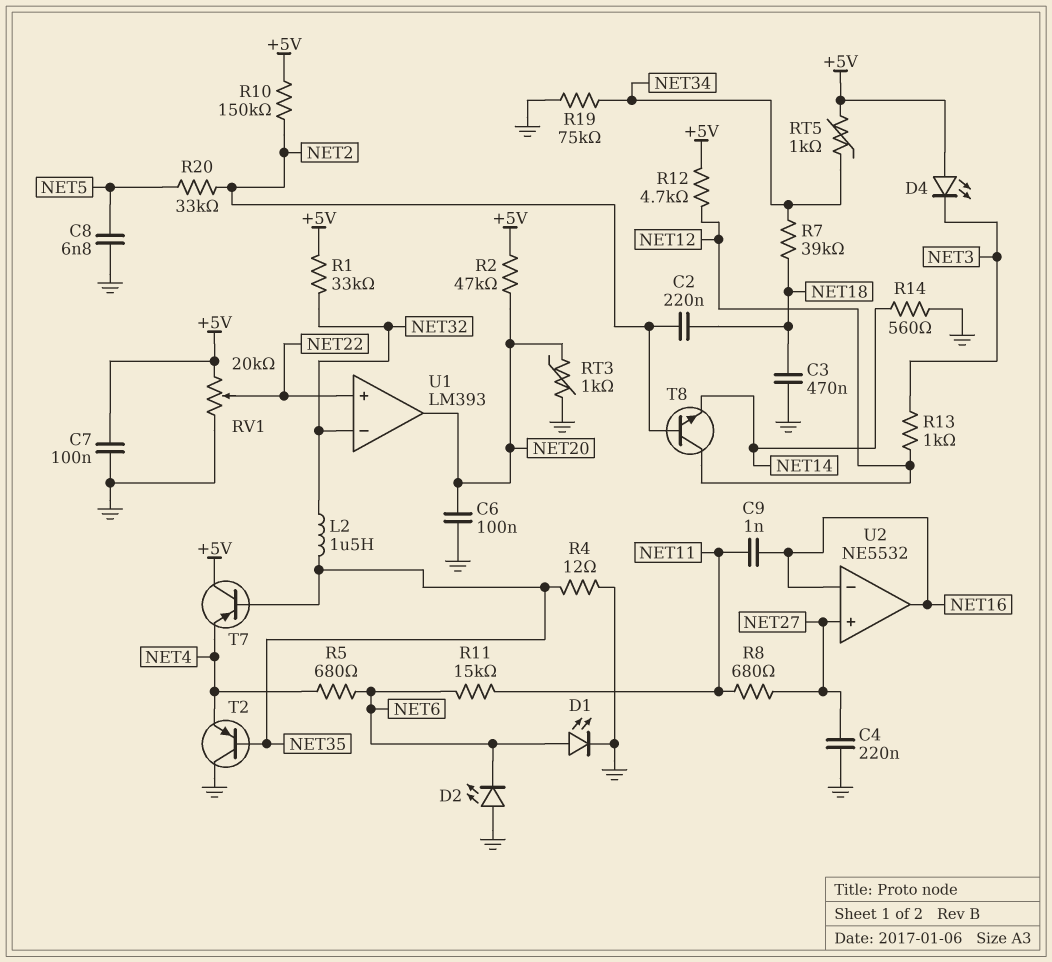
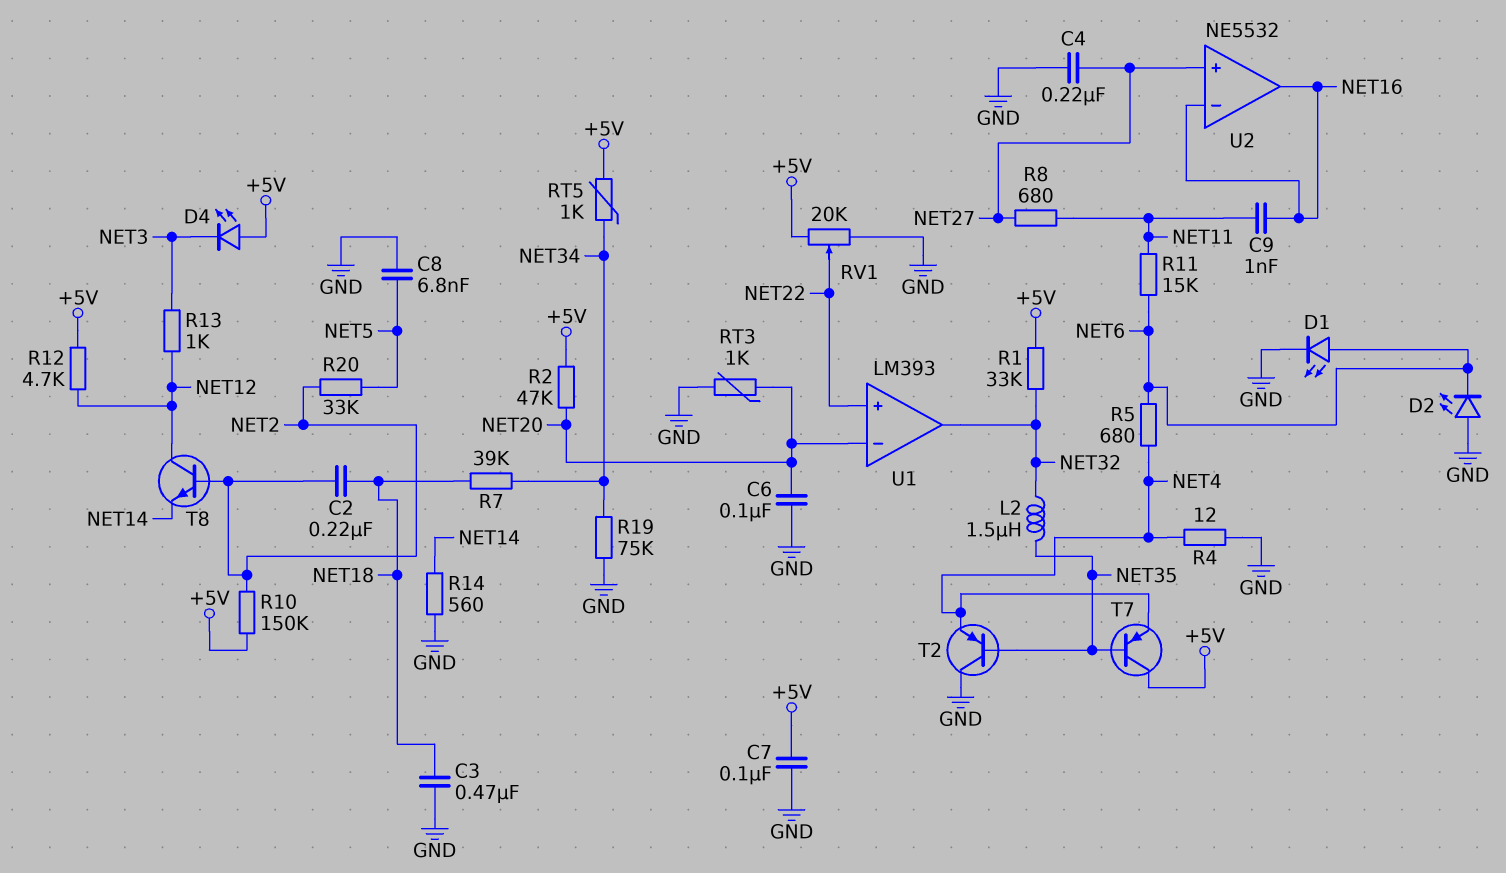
R4: 12 (GND, NET35) -> 12 (GND, NET4)
U1 pin in-: NET32 -> NET20
U1 pin out: NET20 -> NET32

